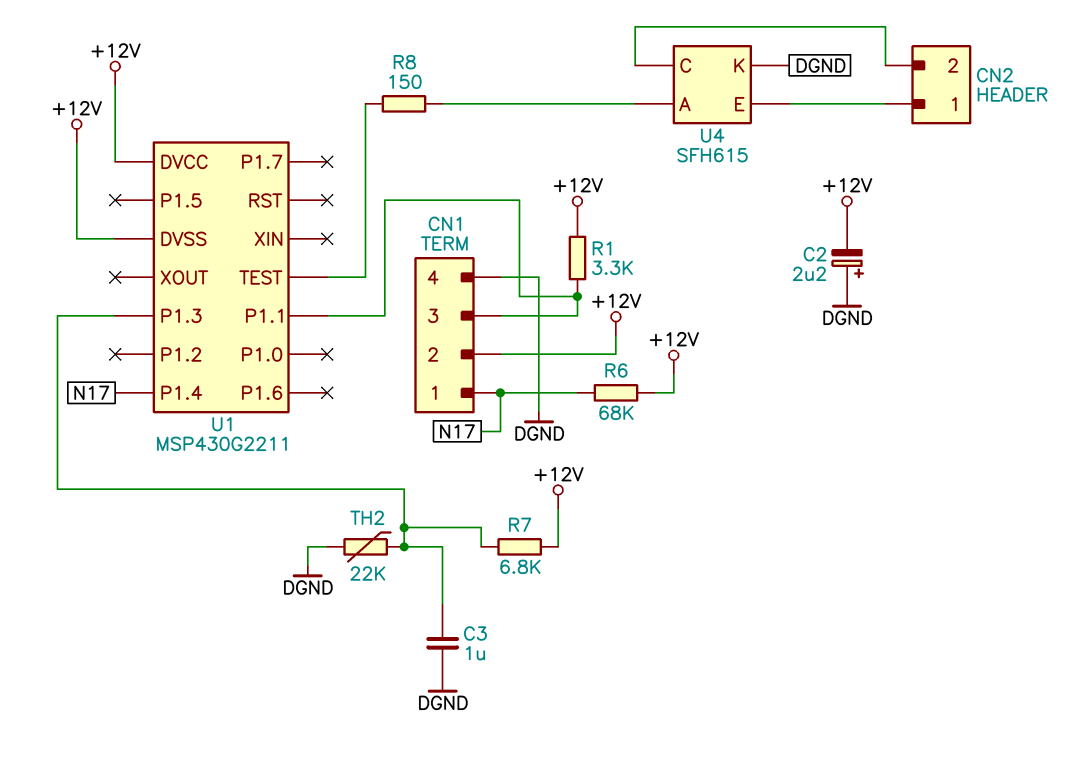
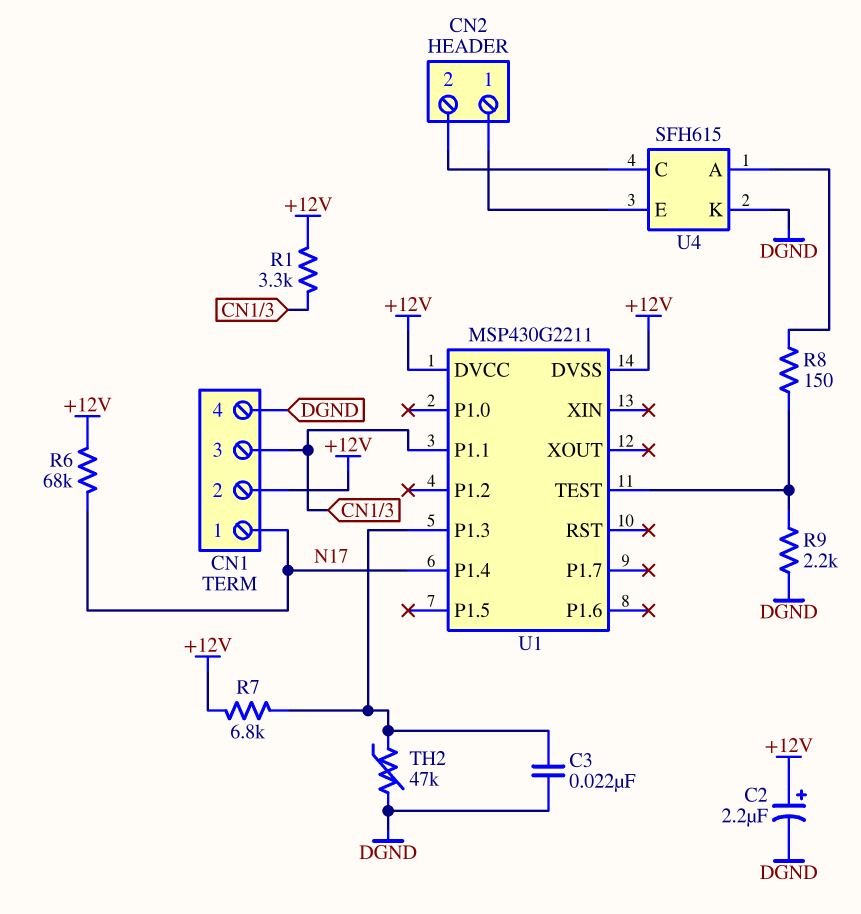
C2: 2.2uF (plus DGND, minus +12V) -> 2.2uF (plus +12V, minus DGND)
C3: 1uF (DGND, U1/P1.3) -> 22nF (DGND, U1/P1.3)
R9: none -> 2.2k (DGND, U1/TEST)
TH2: 22k (DGND, U1/P1.3) -> 47k (DGND, U1/P1.3)

